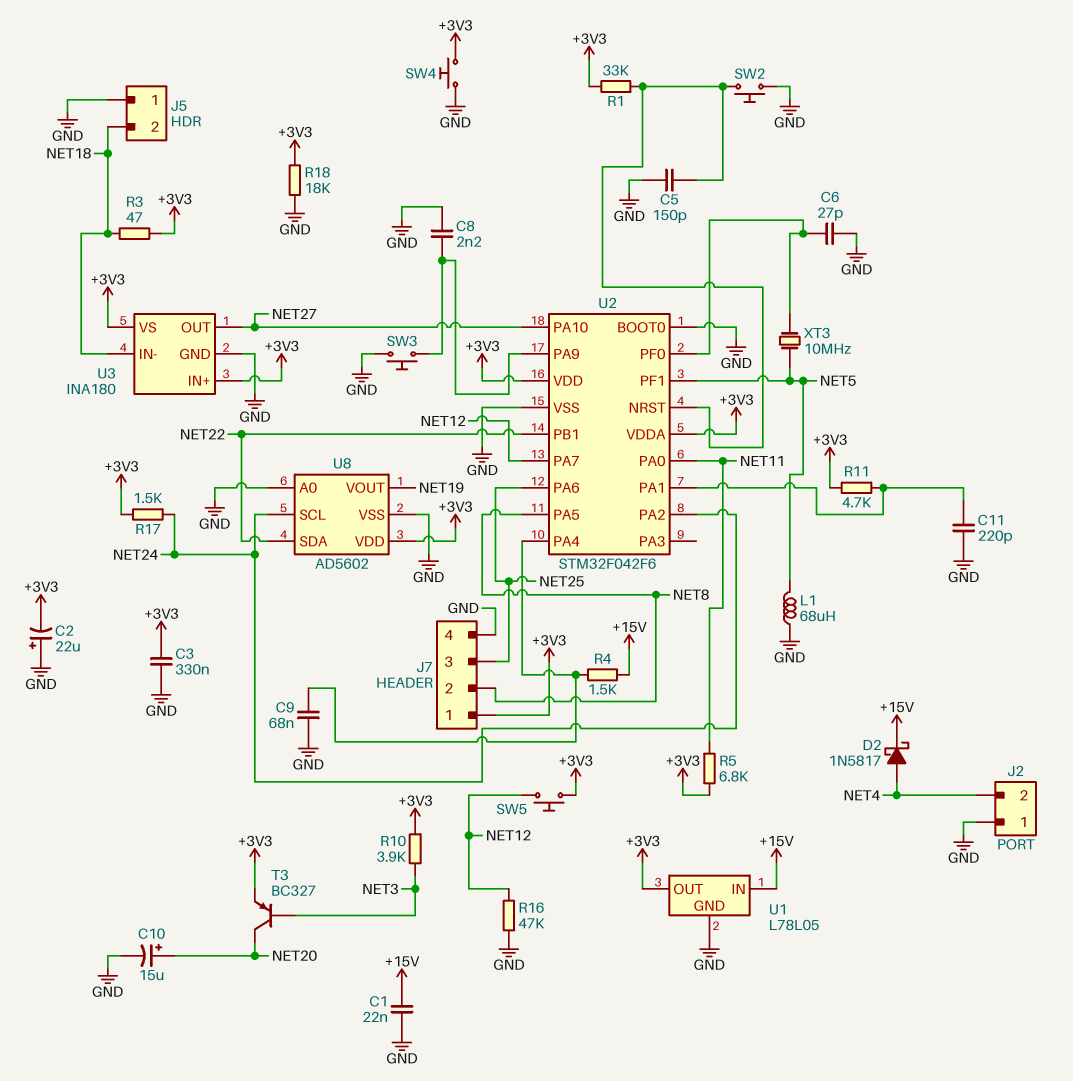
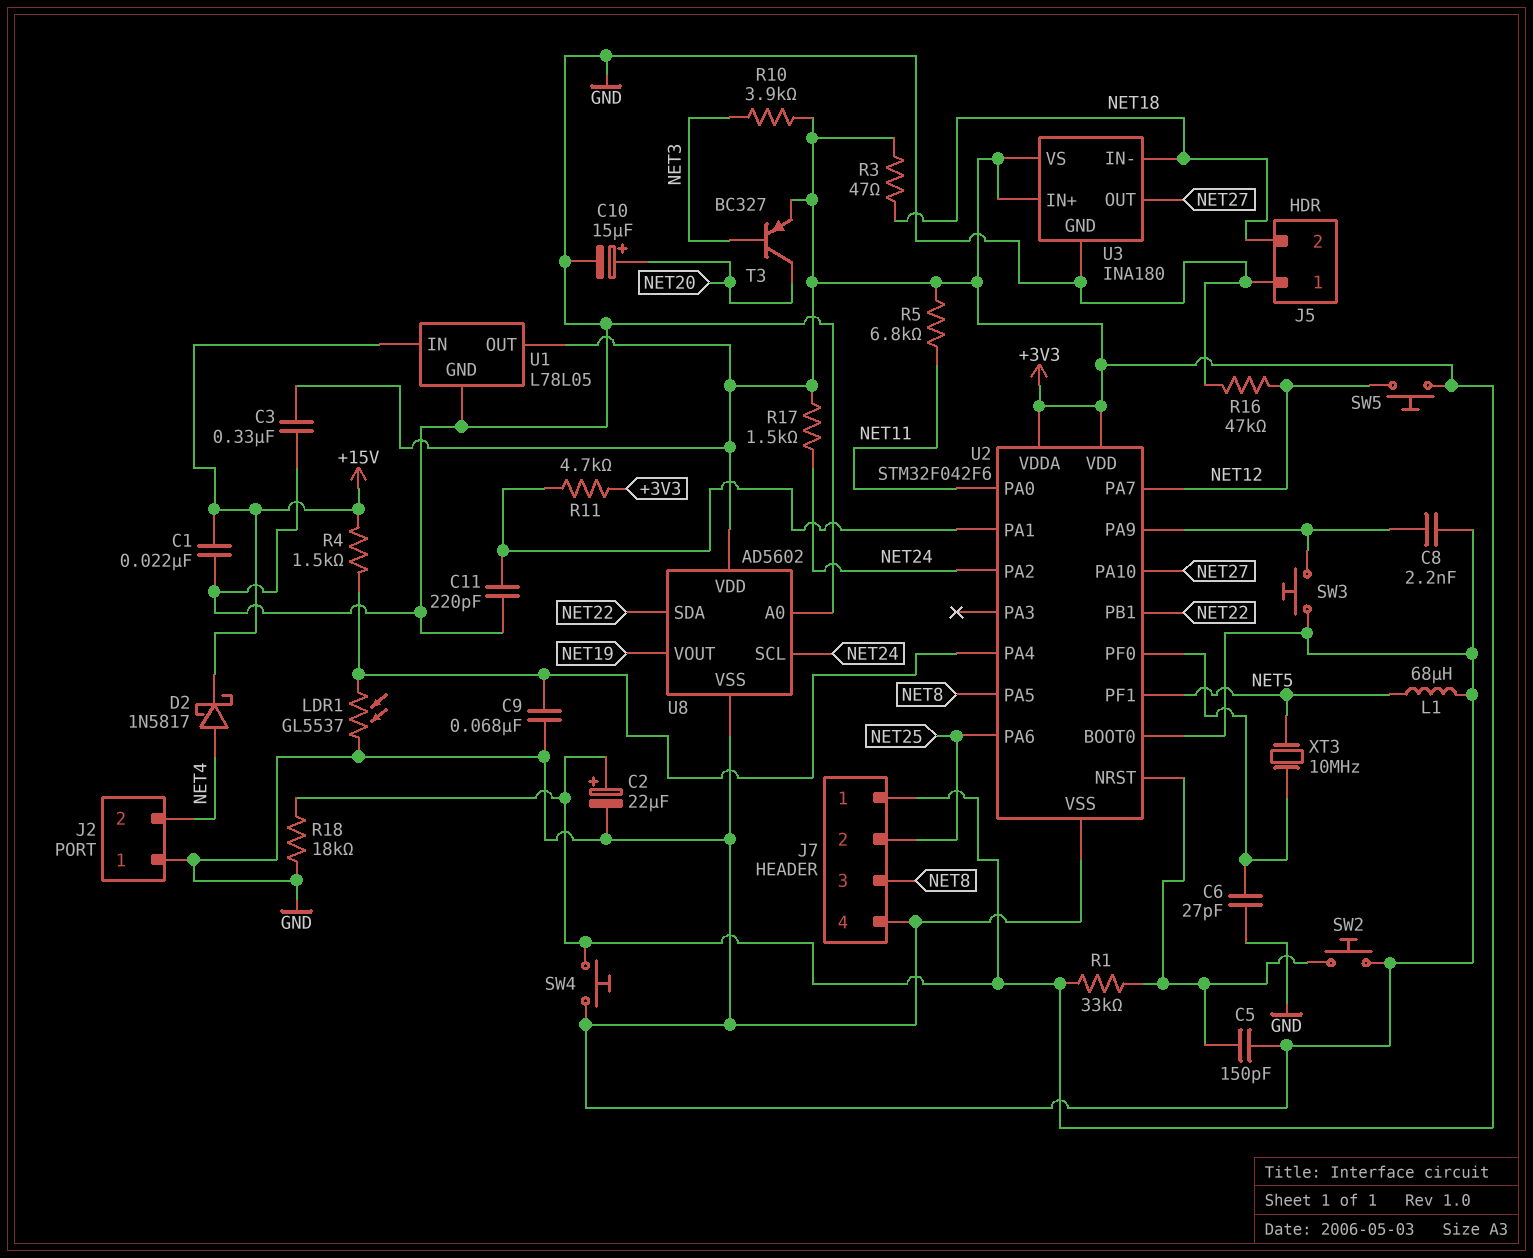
C2: 22uF (plus GND, minus +3V3) -> 22uF (plus +3V3, minus GND)
J7 pin 2: NET8 -> NET25
J7 pin 3: NET25 -> NET8
LDR1: none -> GL5537 (GND, U2/PA4)

